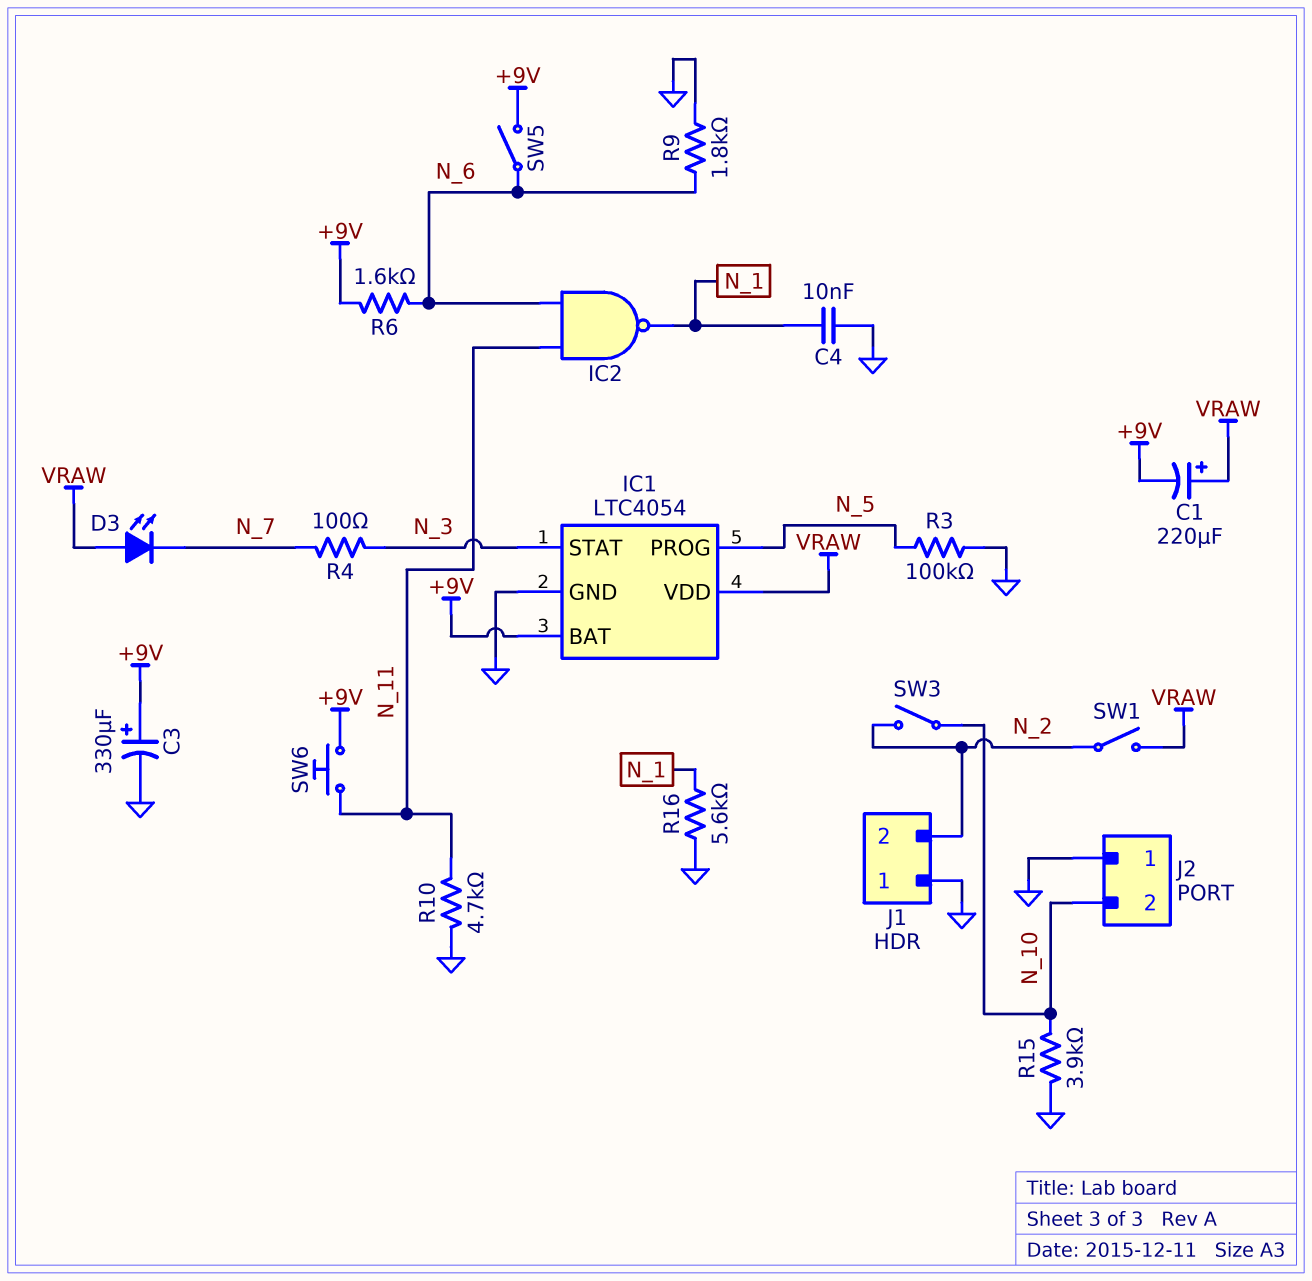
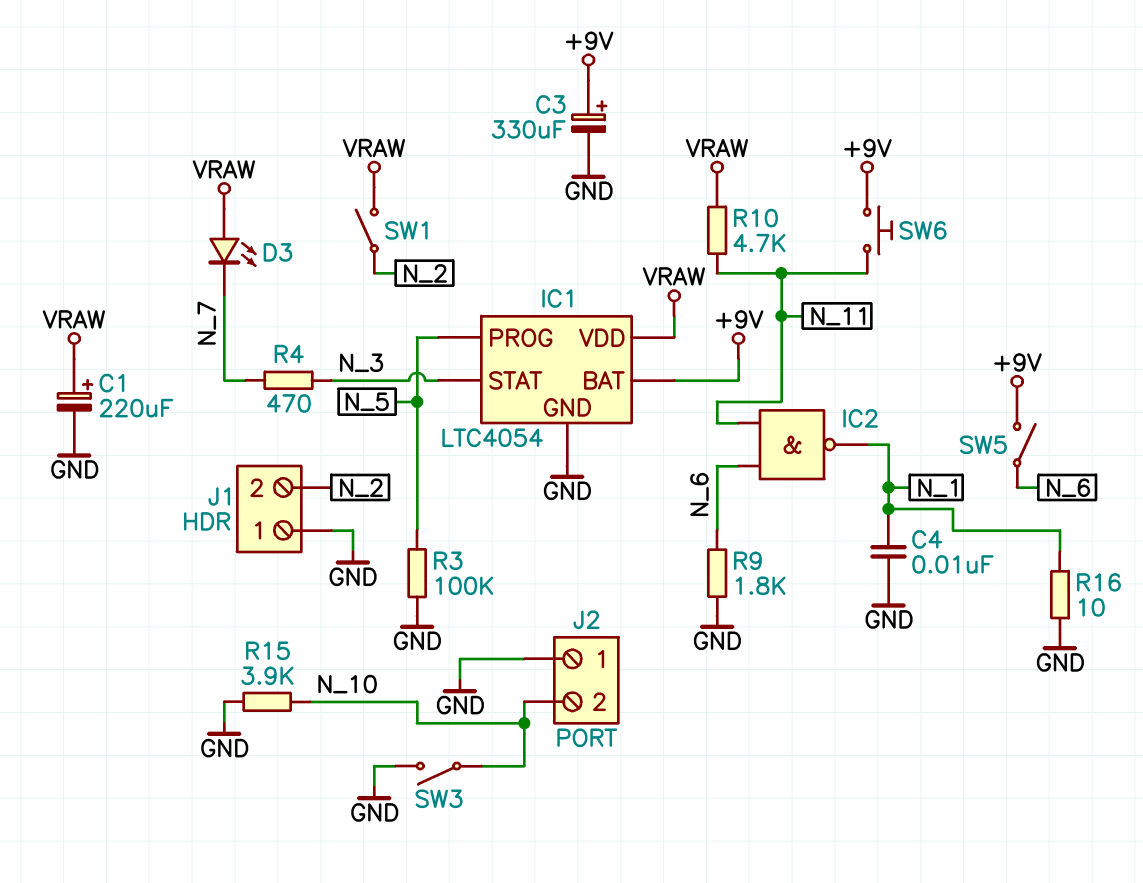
C1: 220uF (plus VRAW, minus +9V) -> 220uF (plus VRAW, minus GND)
R4: 100 (N_3, N_7) -> 470 (N_3, N_7)
R6: 1.6k (+9V, N_6) -> none
R10: 4.7k (GND, N_11) -> 4.7k (N_11, VRAW)
R16: 5.6k (GND, N_1) -> 10 (GND, N_1)
SW3: switch (N_2, N_10) -> switch (GND, N_10)

